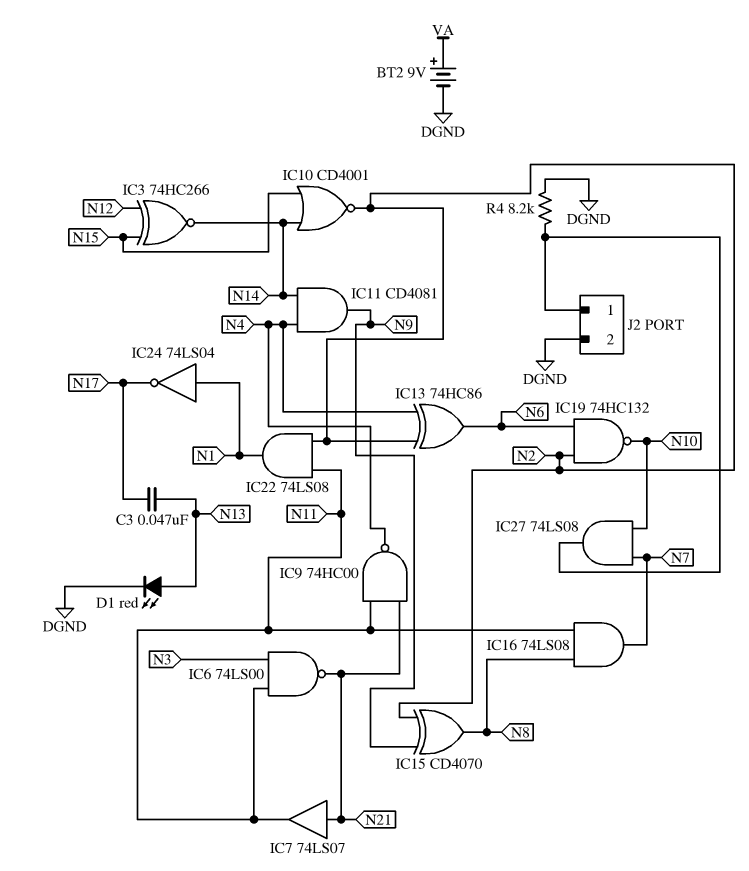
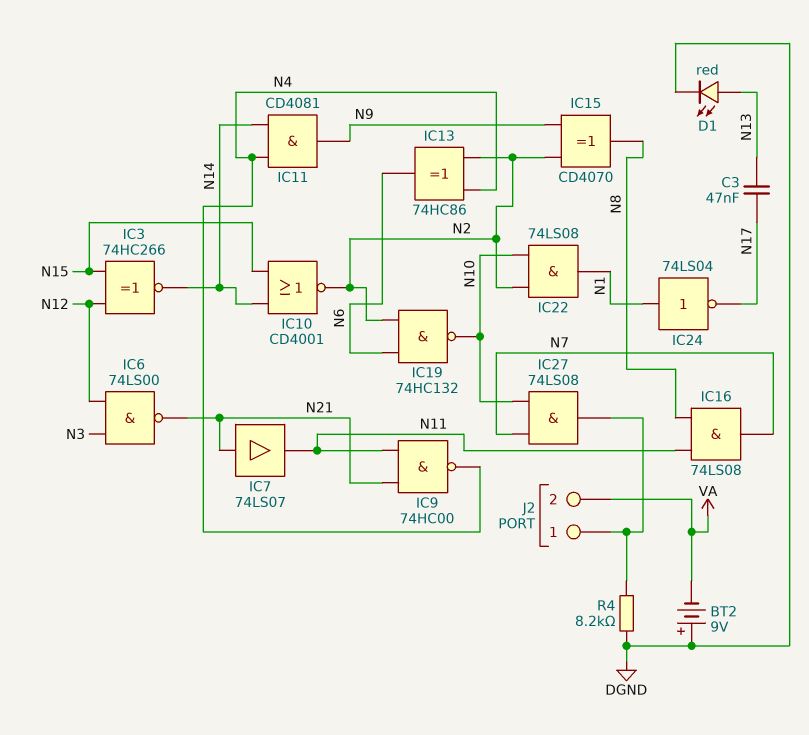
BT2: 9V (plus VA, minus DGND) -> 9V (plus DGND, minus VA)
IC6: NAND 74LS00 (in N3, in N11, out N21) -> NAND 74LS00 (in N3, in N12, out N21)
IC22: AND 74LS08 (in N2, in N11, out N1) -> AND 74LS08 (in N2, in N10, out N1)
J2 pin 2: DGND -> VA

